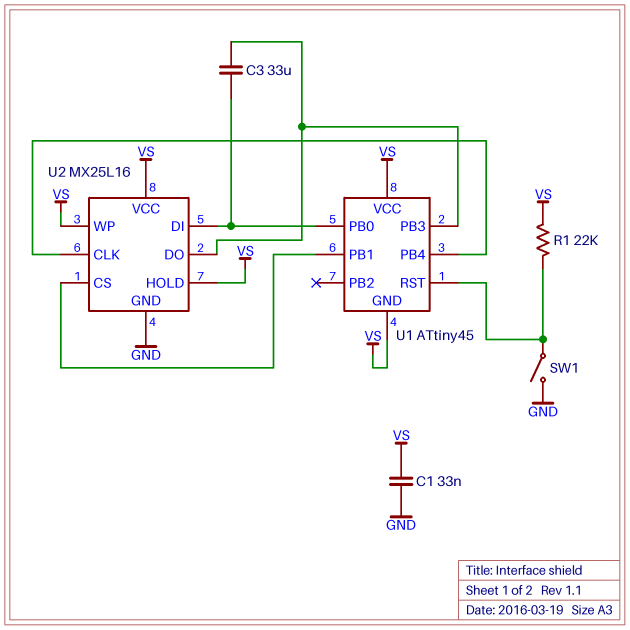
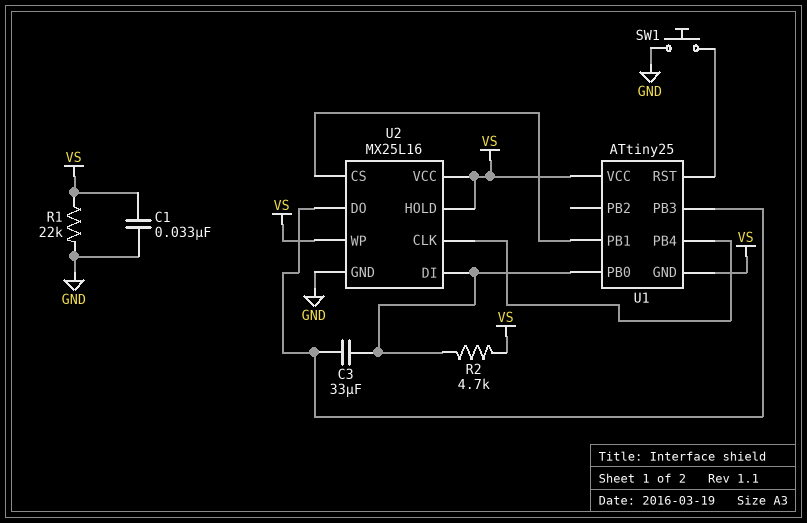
R1: 22k (U1/RST, VS) -> 22k (GND, VS)
R2: none -> 4.7k (U1/PB0, VS)
SW1: switch (GND, U1/RST) -> button (GND, U1/RST)
U1: ATtiny45 -> ATtiny25

